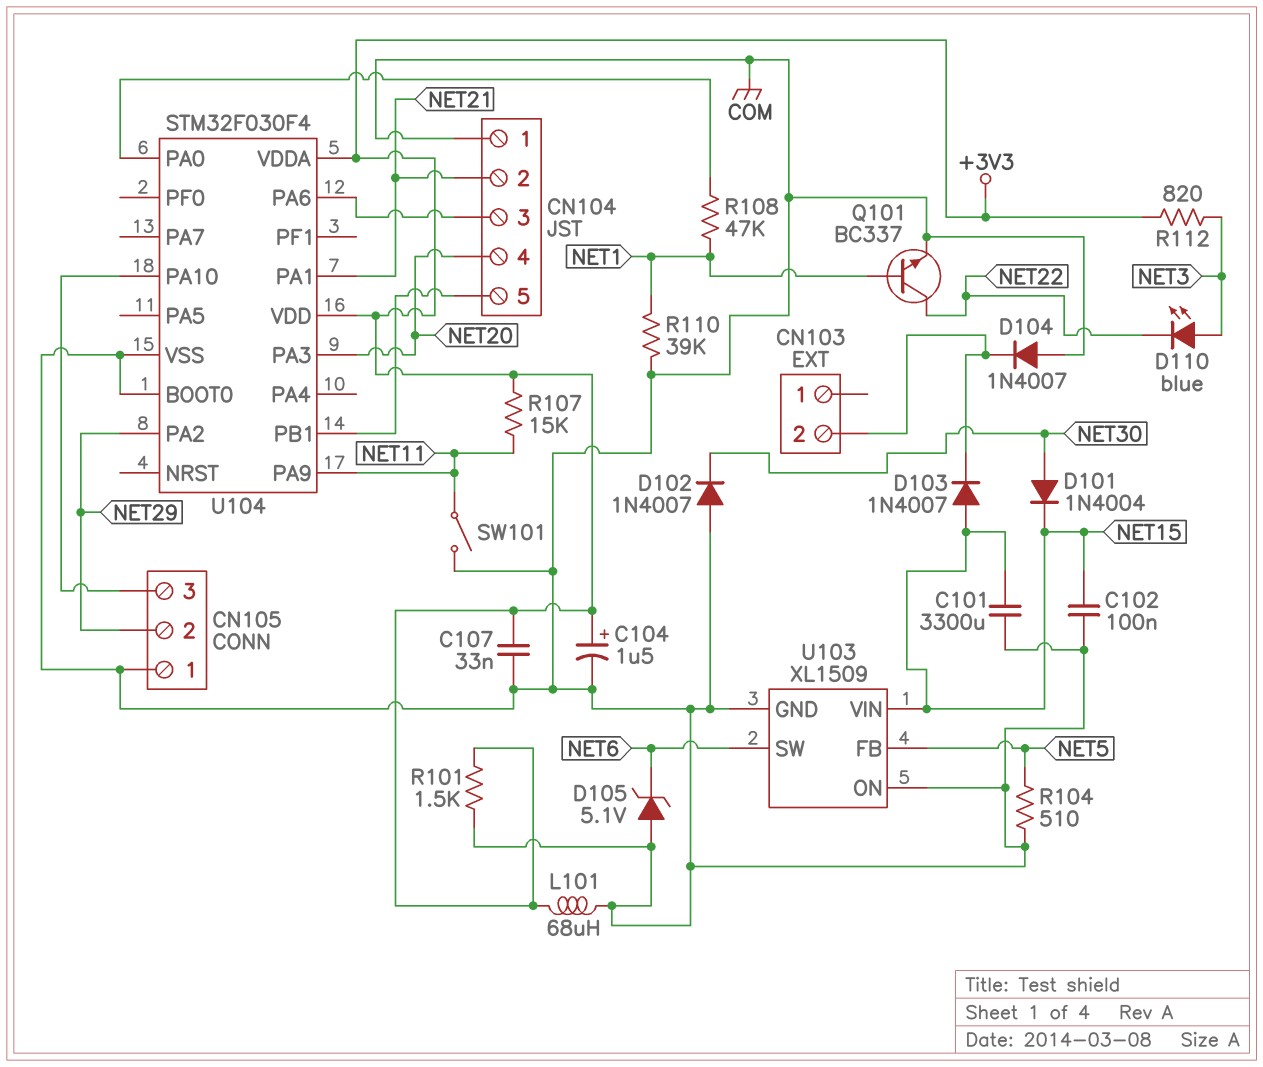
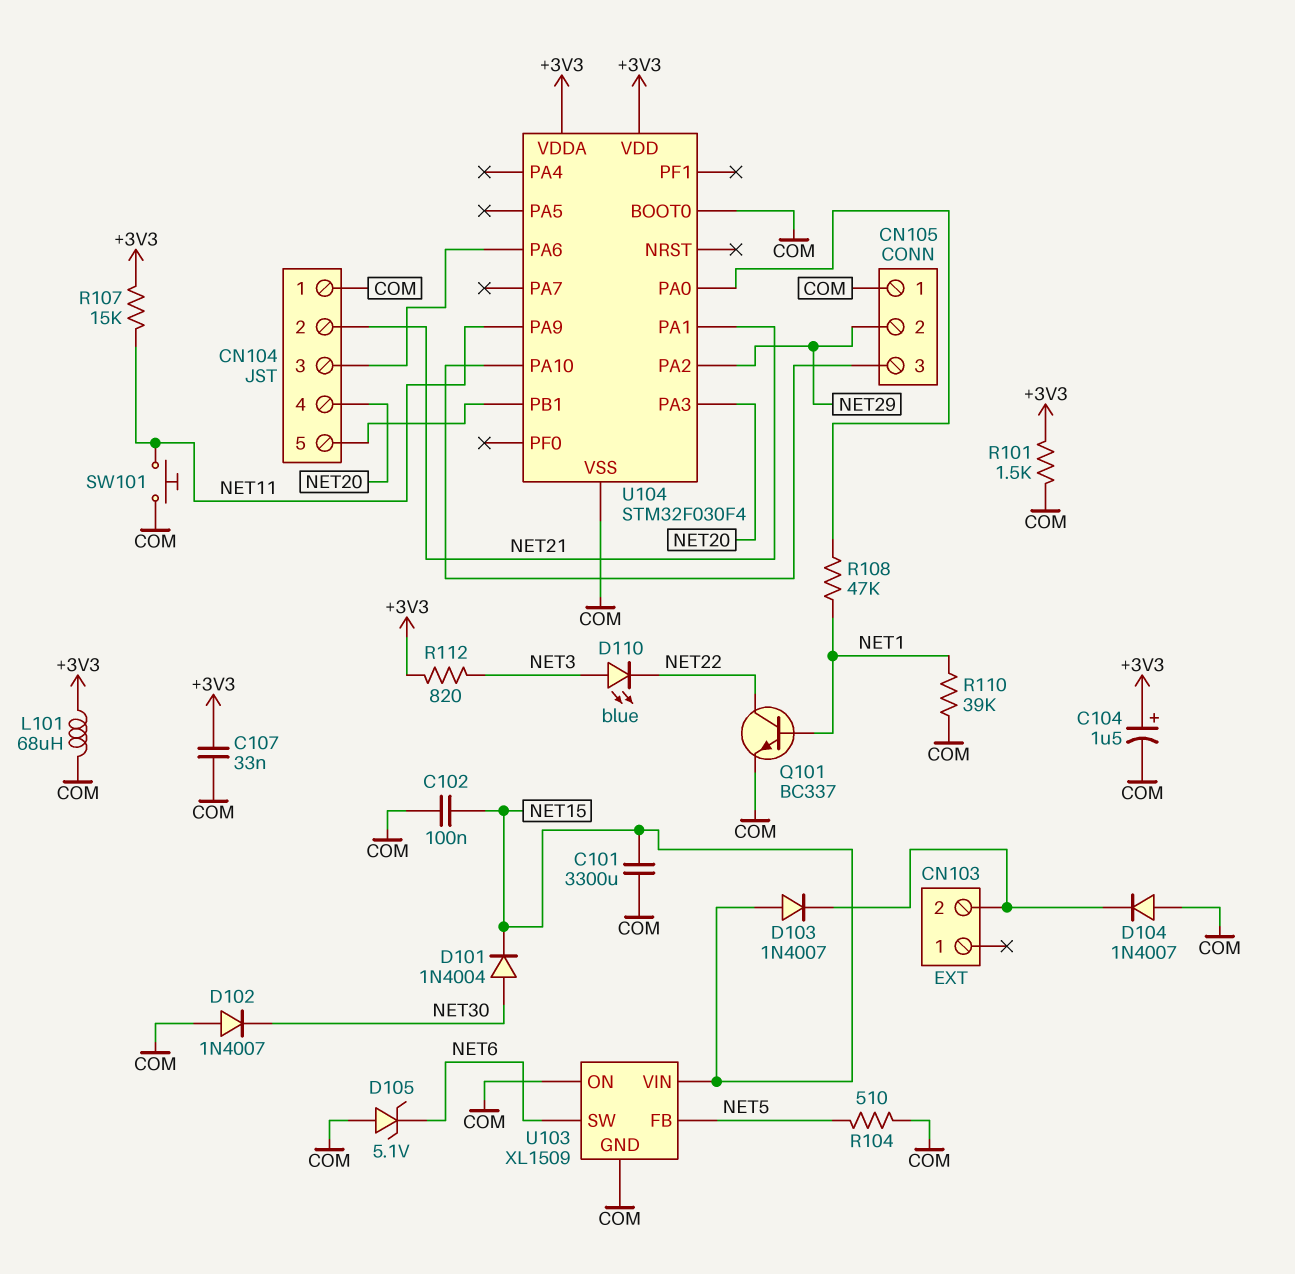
SW101: switch (COM, NET11) -> button (COM, NET11)

